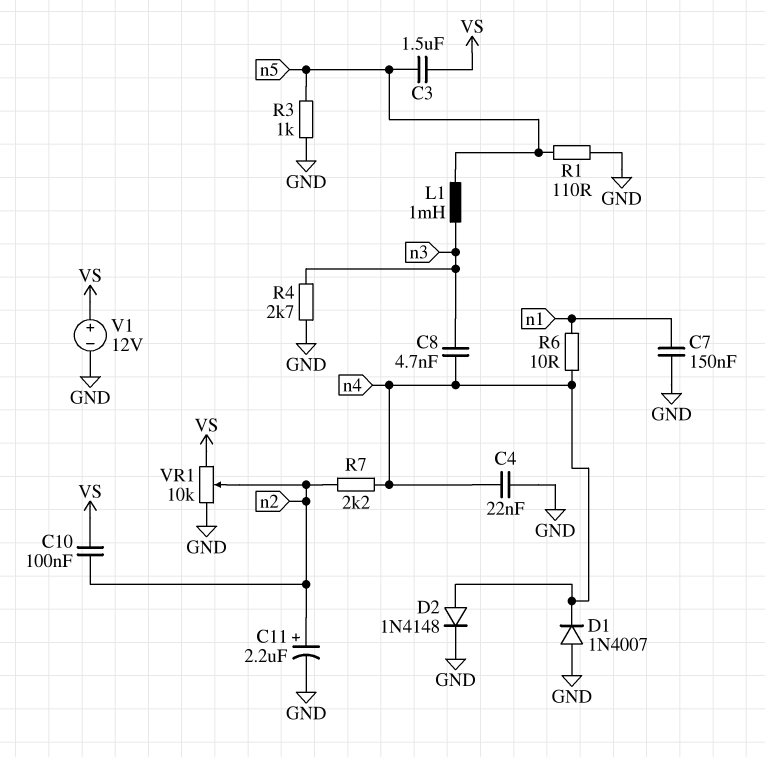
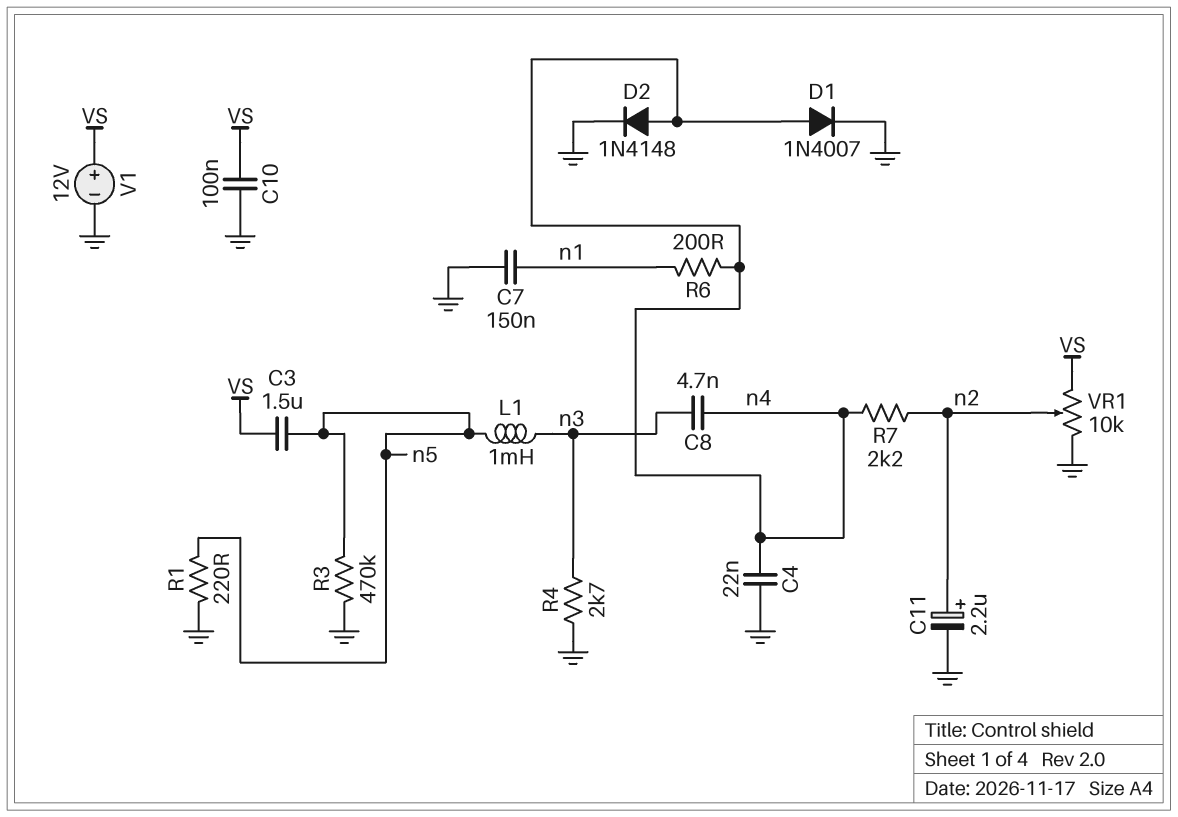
C10: 100nF (VS, n2) -> 100nF (GND, VS)
D1: diode 1N4007 (A GND, K n4) -> diode 1N4007 (A n4, K GND)
R1: 110 (GND, n5) -> 220 (GND, n5)
R3: 1k (GND, n5) -> 470k (GND, n5)
R6: 10 (n1, n4) -> 200 (n1, n4)

